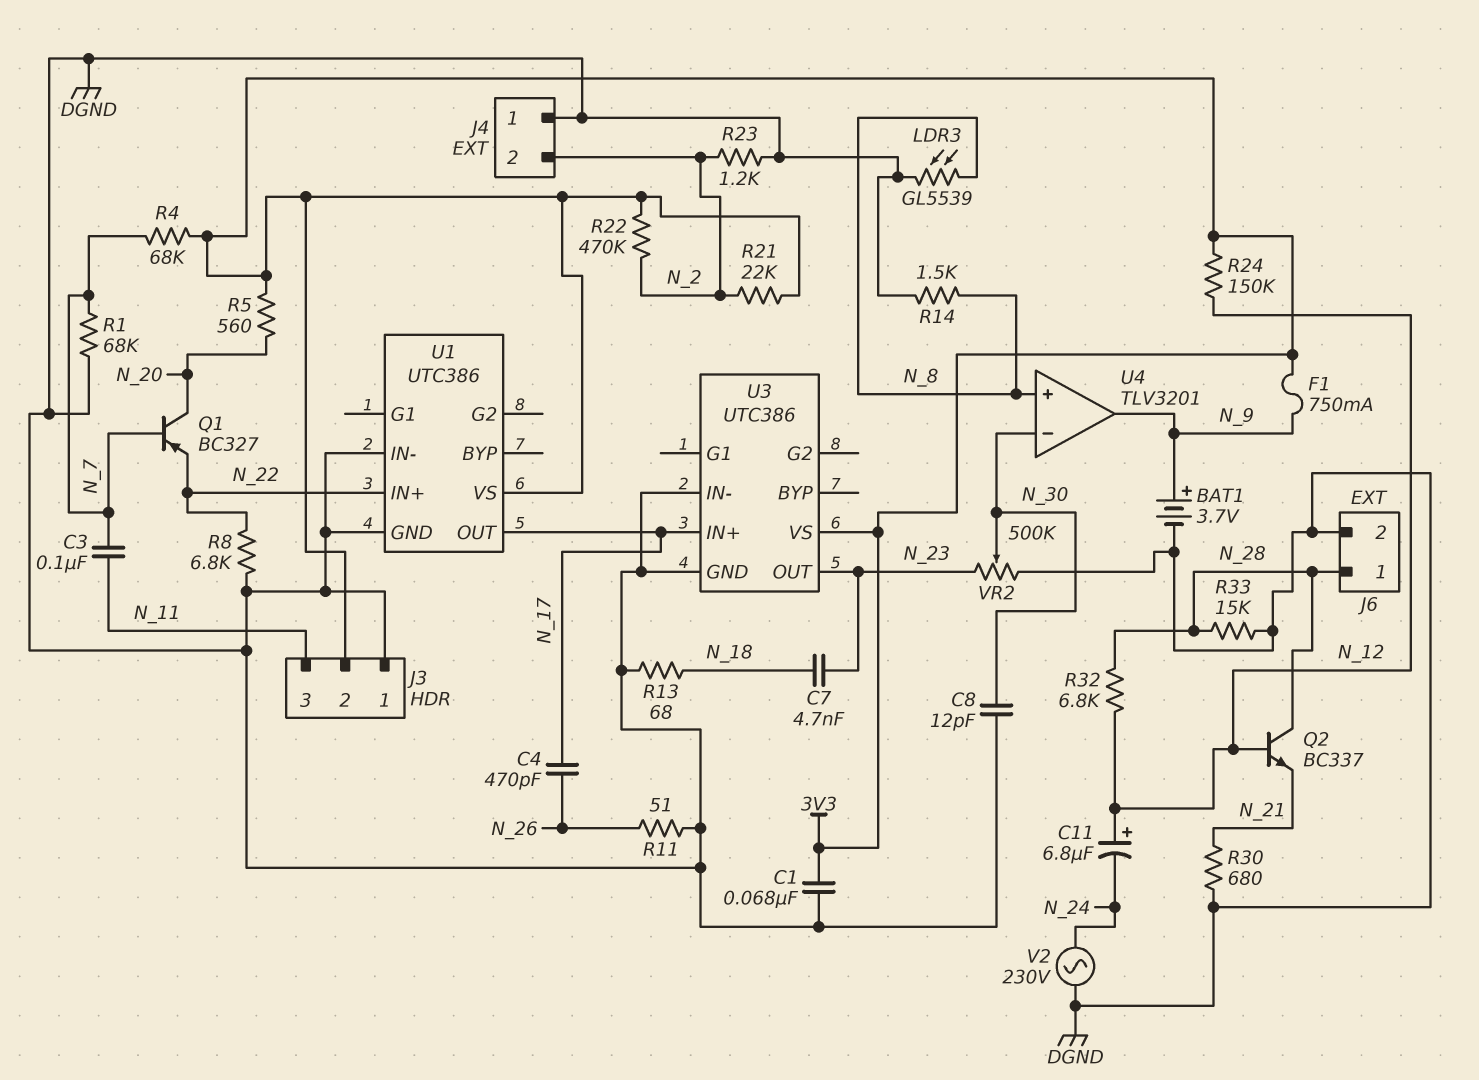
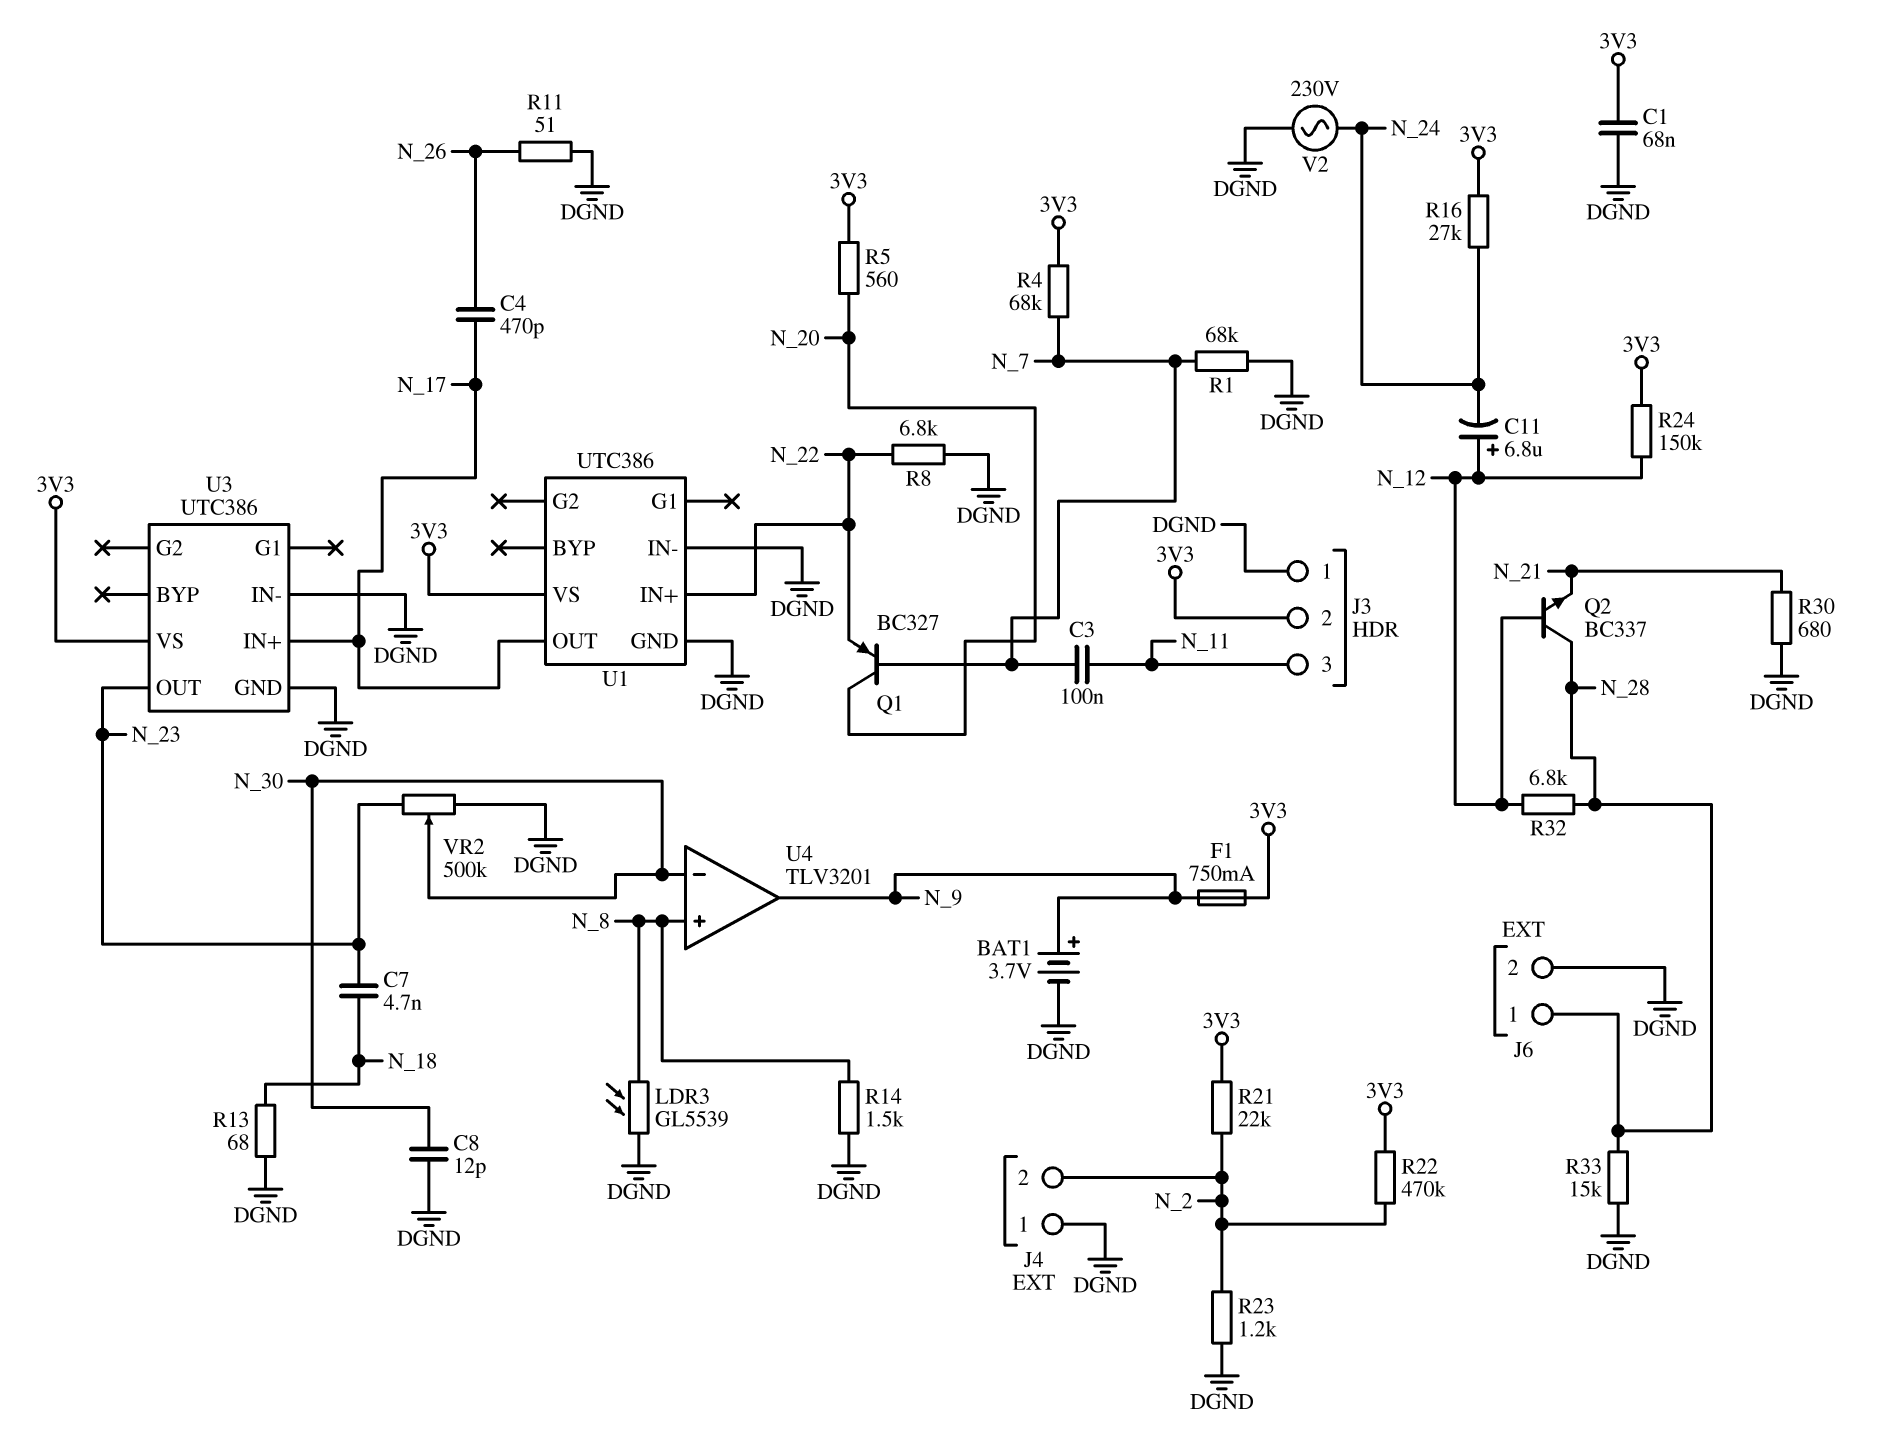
R16: none -> 27k (3V3, N_24)

